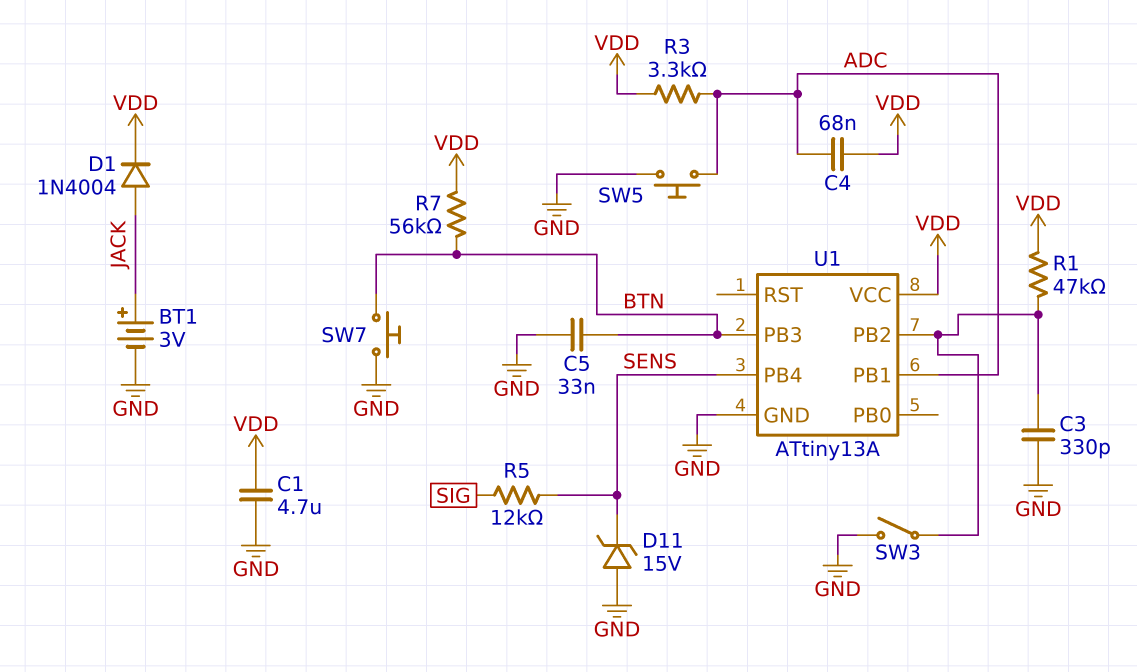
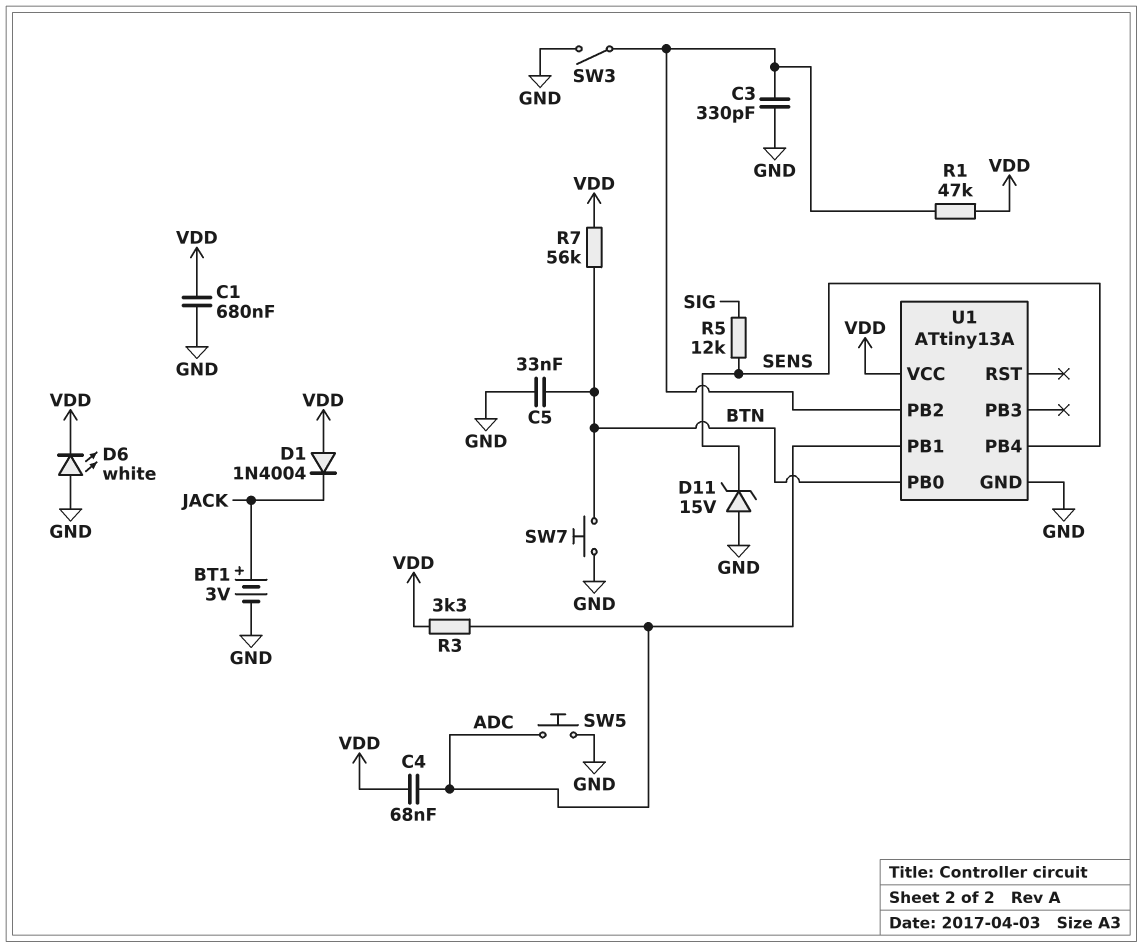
C1: 4.7uF (GND, VDD) -> 680nF (GND, VDD)
D1: diode 1N4004 (A JACK, K VDD) -> diode 1N4004 (A VDD, K JACK)
D6: none -> LED white (A GND, K VDD)
U1 pin PB0: none -> BTN
U1 pin PB3: BTN -> none

